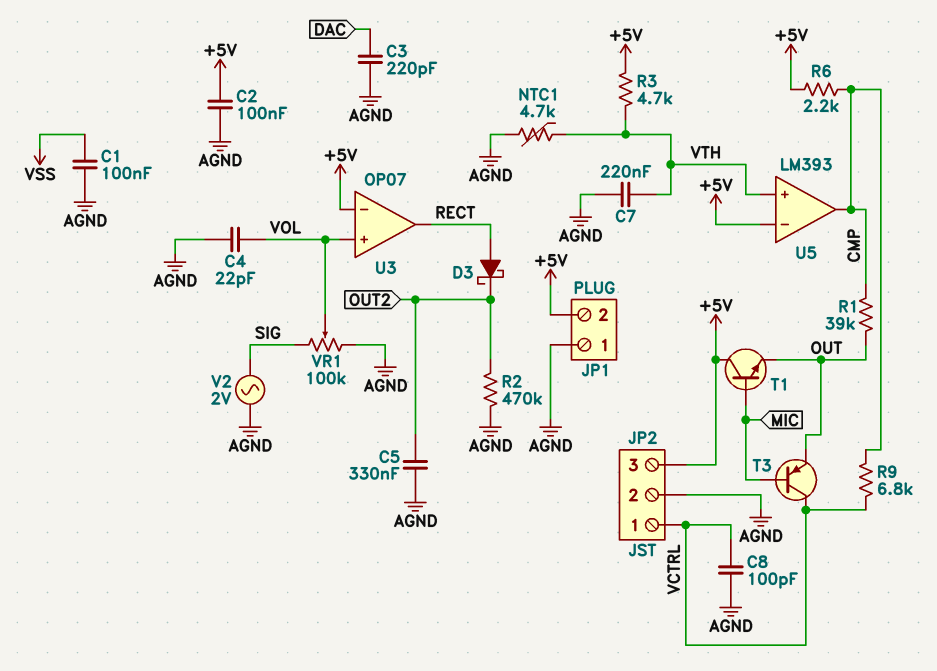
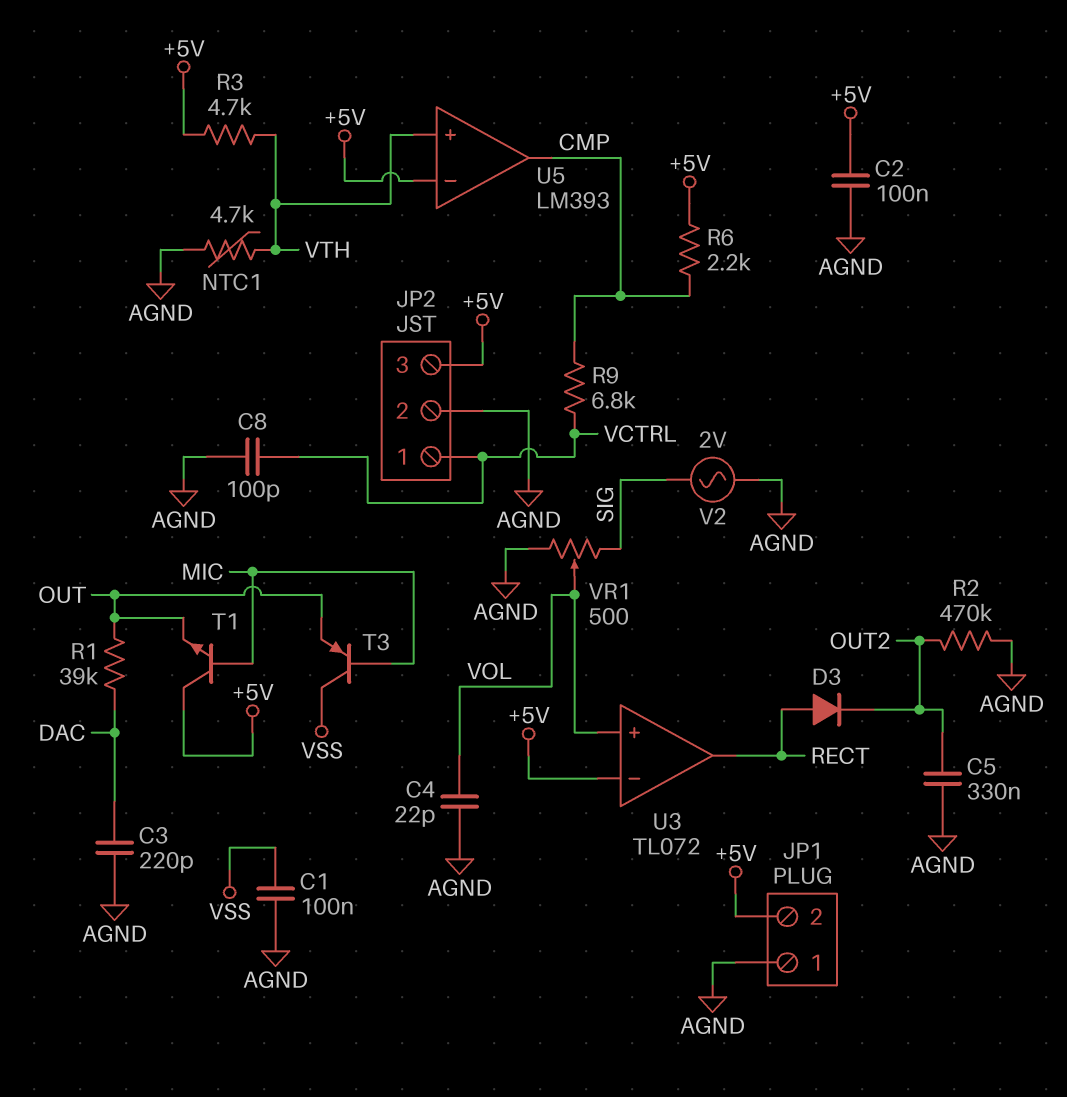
C7: 220nF (AGND, VTH) -> none
D3: schottky (A RECT, K OUT2) -> diode (A RECT, K OUT2)
R1: 39k (CMP, OUT) -> 39k (DAC, OUT)
T3: PNP (B MIC, C VCTRL, E OUT) -> PNP (B MIC, C VSS, E OUT)
U3: OP07 -> TL072
VR1: 100k (AGND, SIG, wiper VOL) -> 500 (AGND, SIG, wiper VOL)

